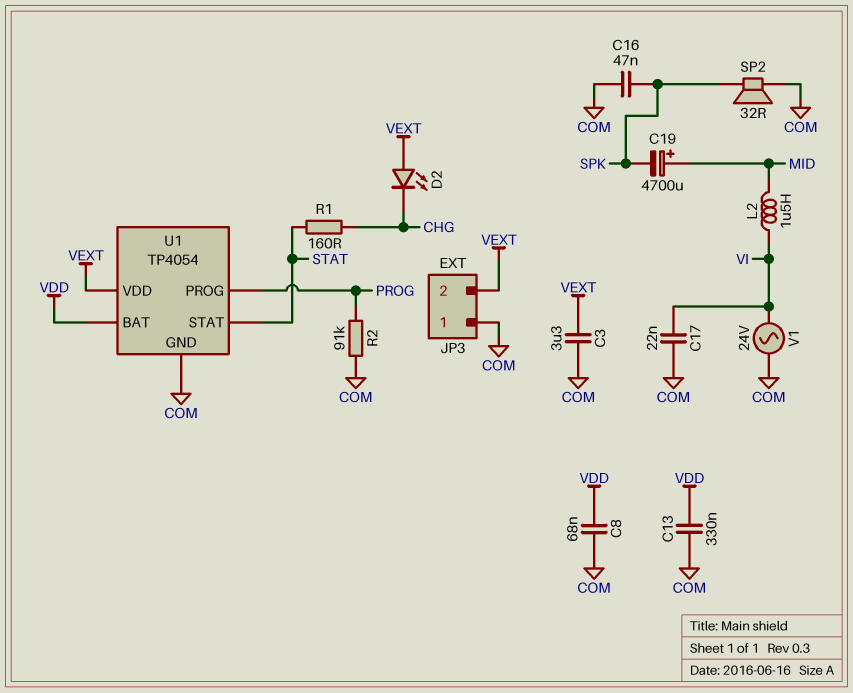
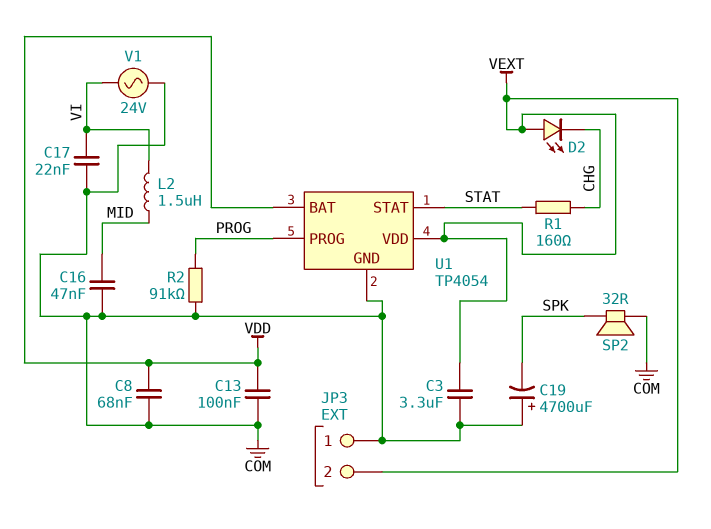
C13: 330nF (COM, VDD) -> 100nF (COM, VDD)
C16: 47nF (COM, SPK) -> 47nF (COM, MID)
C19: 4700uF (plus MID, minus SPK) -> 4700uF (plus COM, minus SPK)

